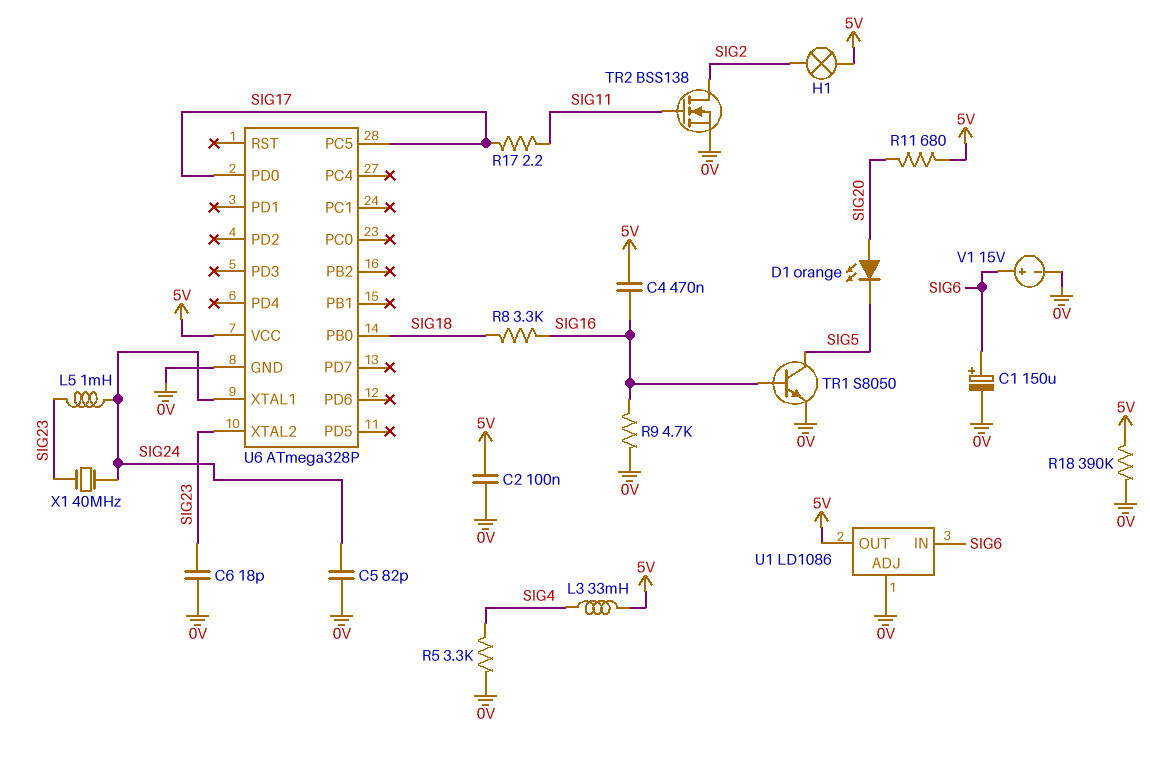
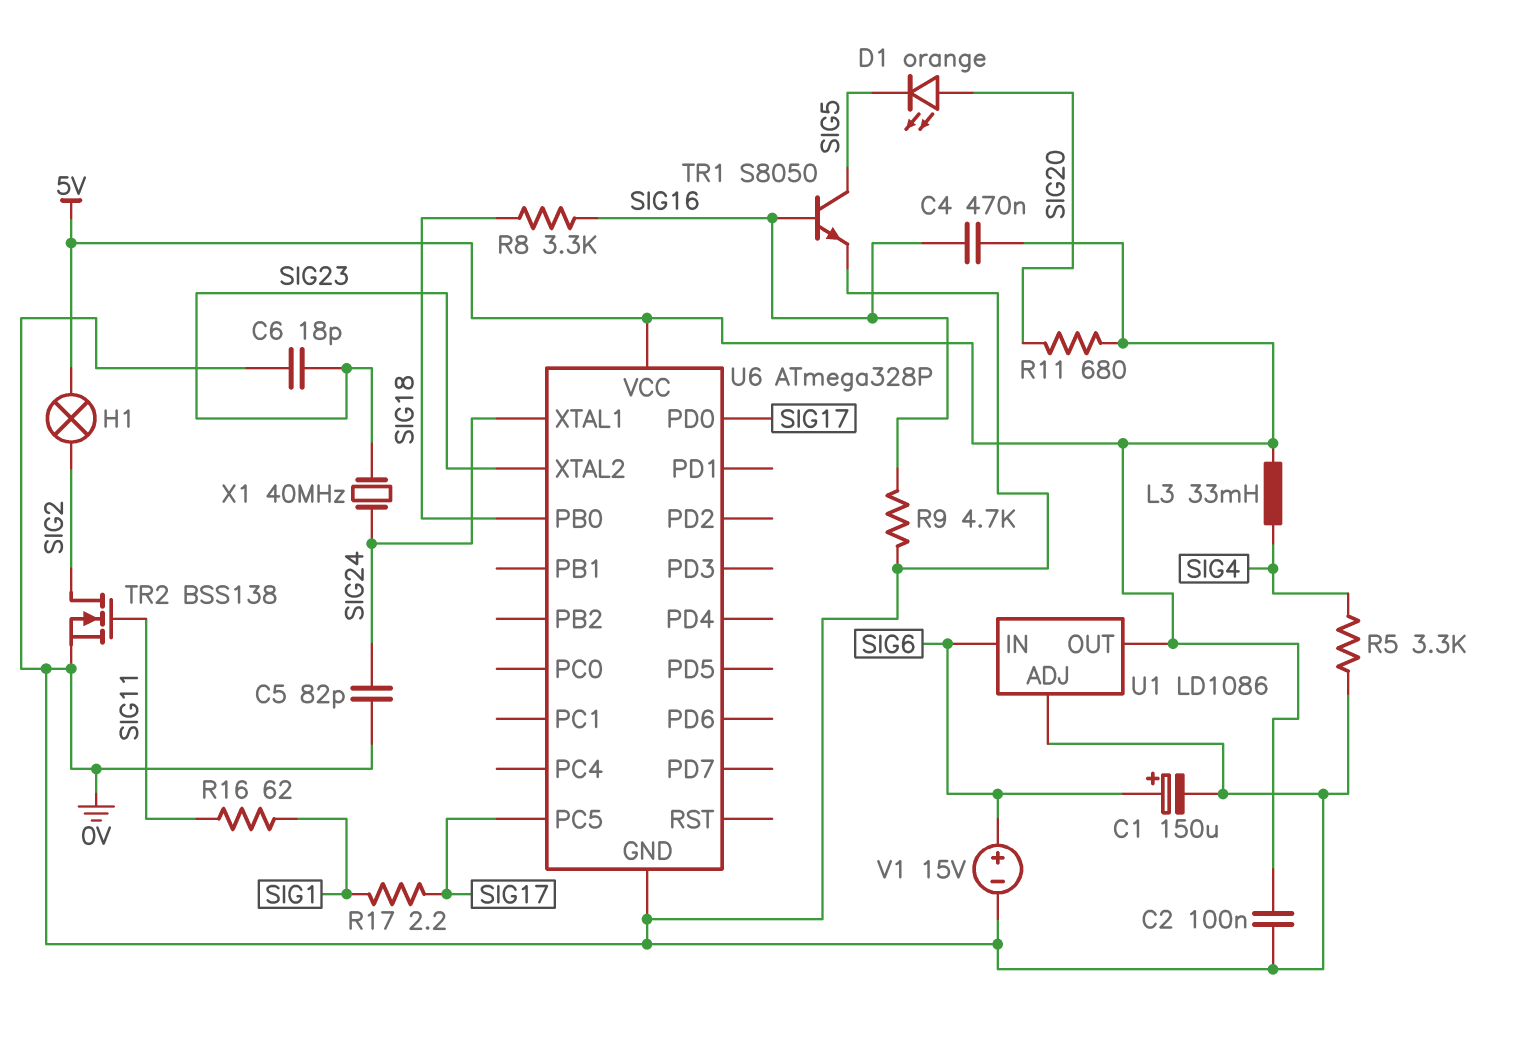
L5: 1mH (SIG23, SIG24) -> none
R16: none -> 62 (SIG1, SIG11)
R17: 2.2 (SIG11, SIG17) -> 2.2 (SIG1, SIG17)
R18: 390k (0V, 5V) -> none

